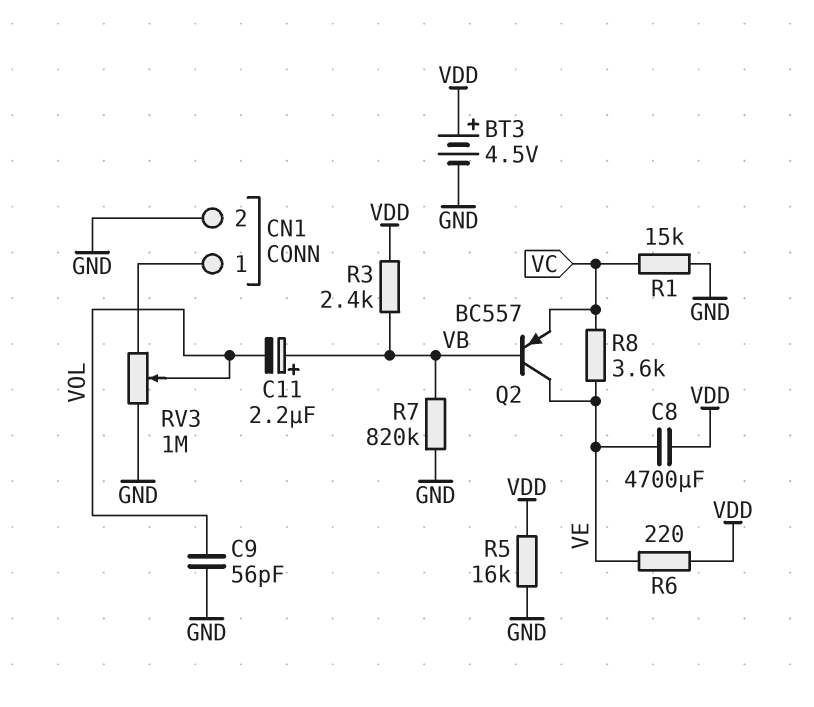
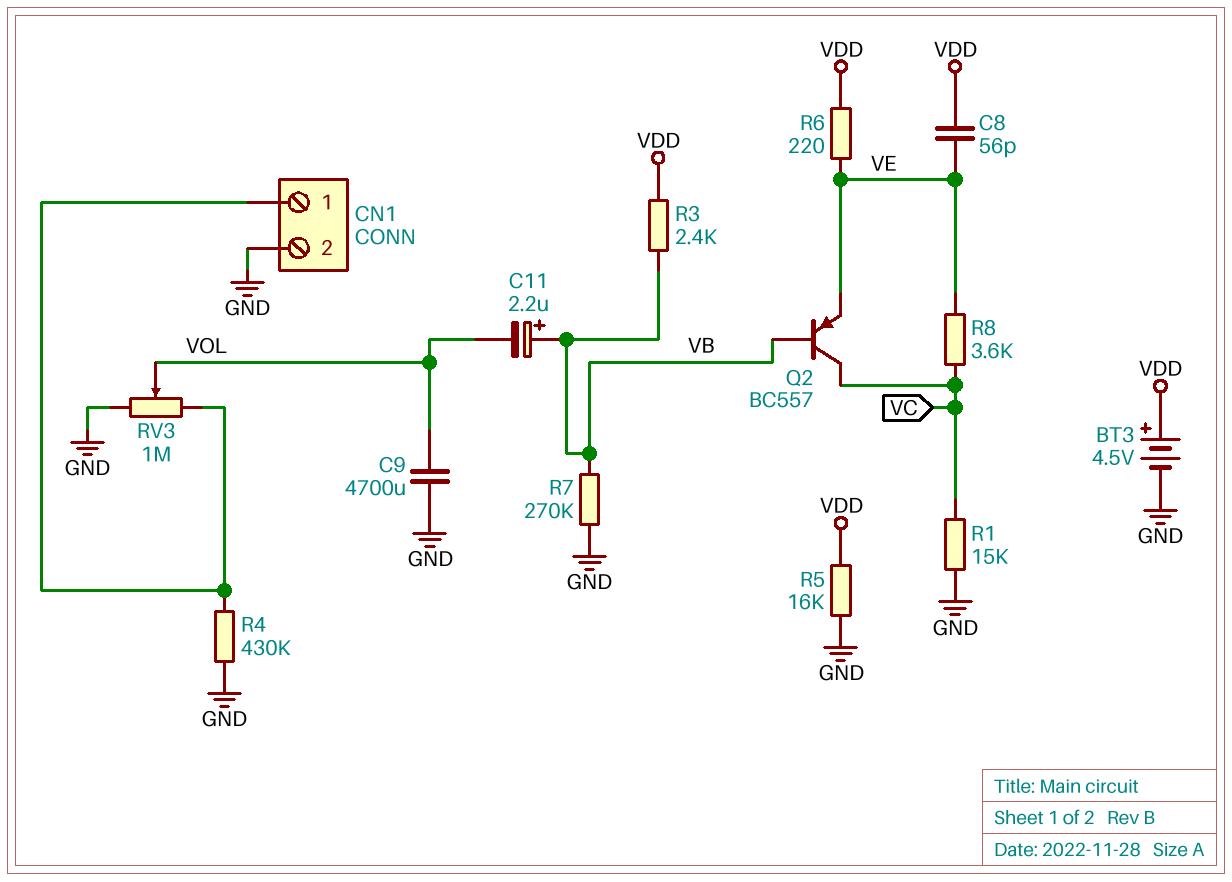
C8: 4700uF (VDD, VE) -> 56pF (VDD, VE)
C9: 56pF (GND, VOL) -> 4700uF (GND, VOL)
Q2: PNP BC557 (B VB, C VE, E VC) -> PNP BC557 (B VB, C VC, E VE)
R4: none -> 430k (CN1/1, GND)
R7: 820k (GND, VB) -> 270k (GND, VB)

